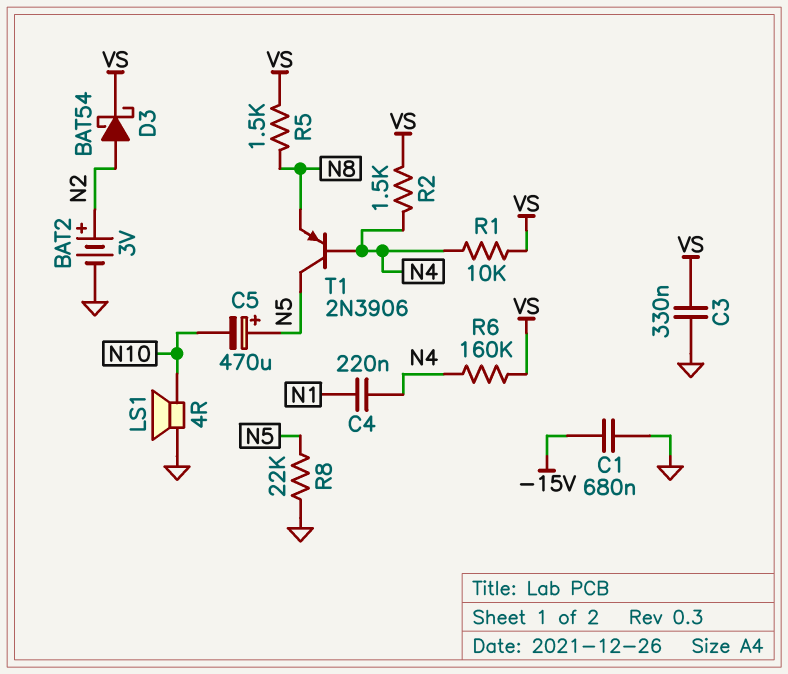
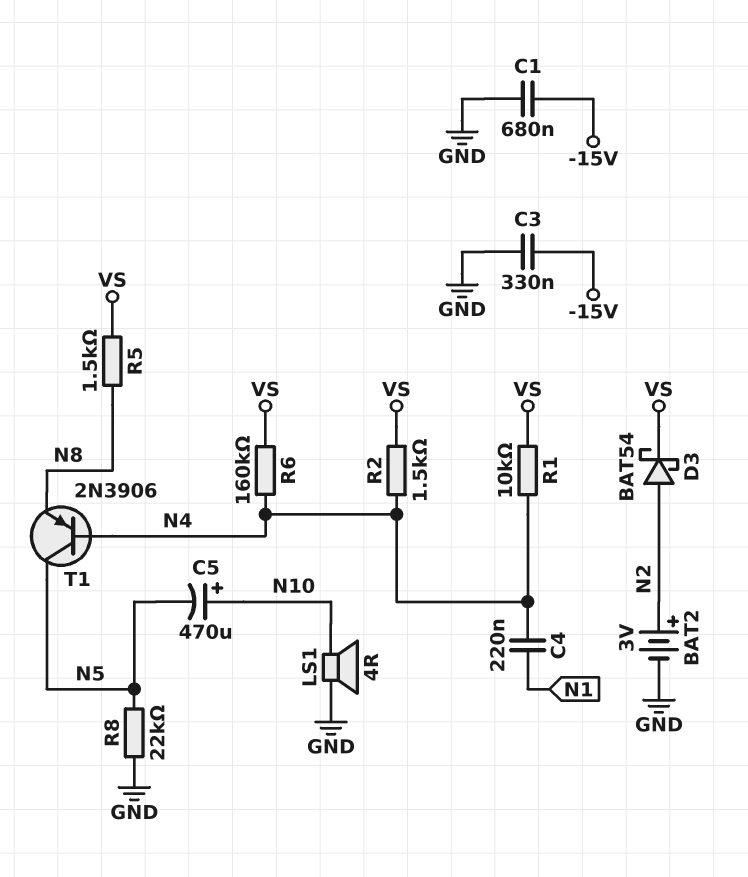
C3: 330nF (GND, VS) -> 330nF (-15V, GND)
C5: 470uF (plus N5, minus N10) -> 470uF (plus N10, minus N5)

